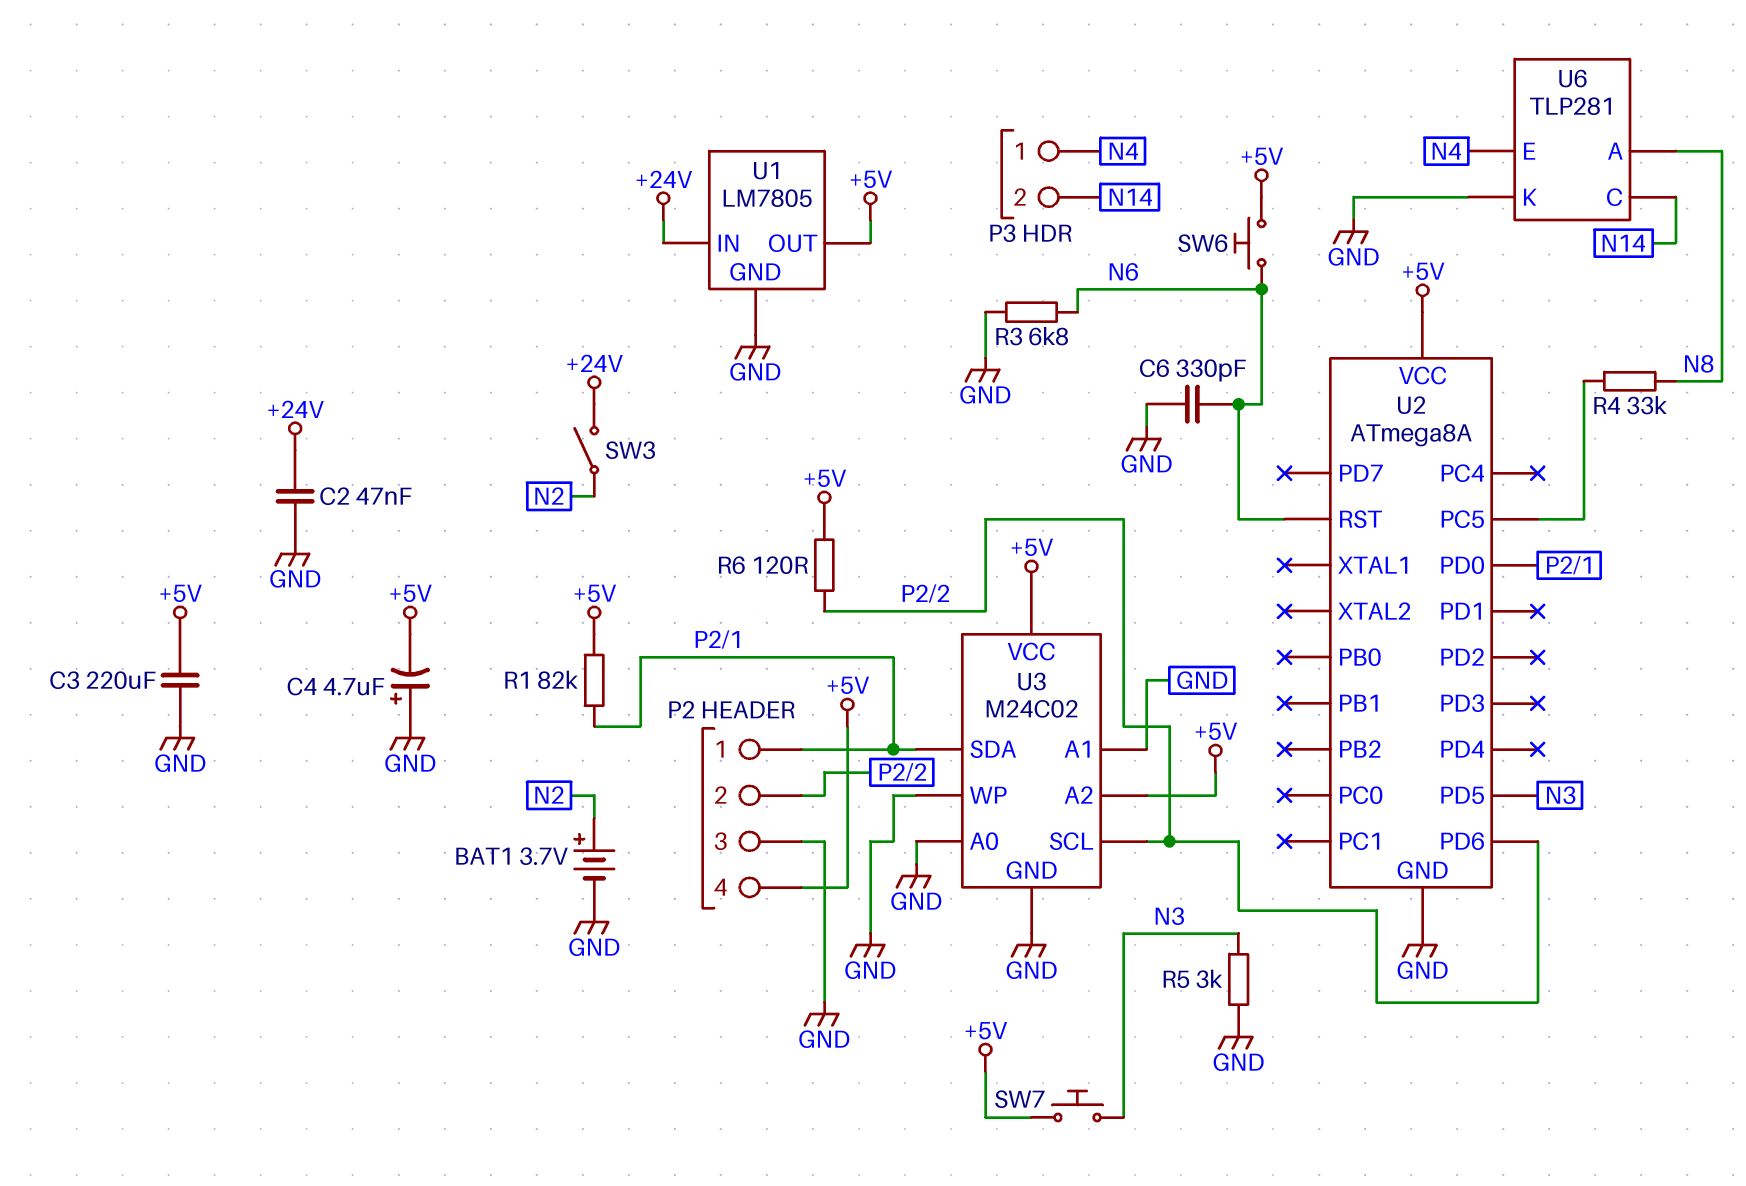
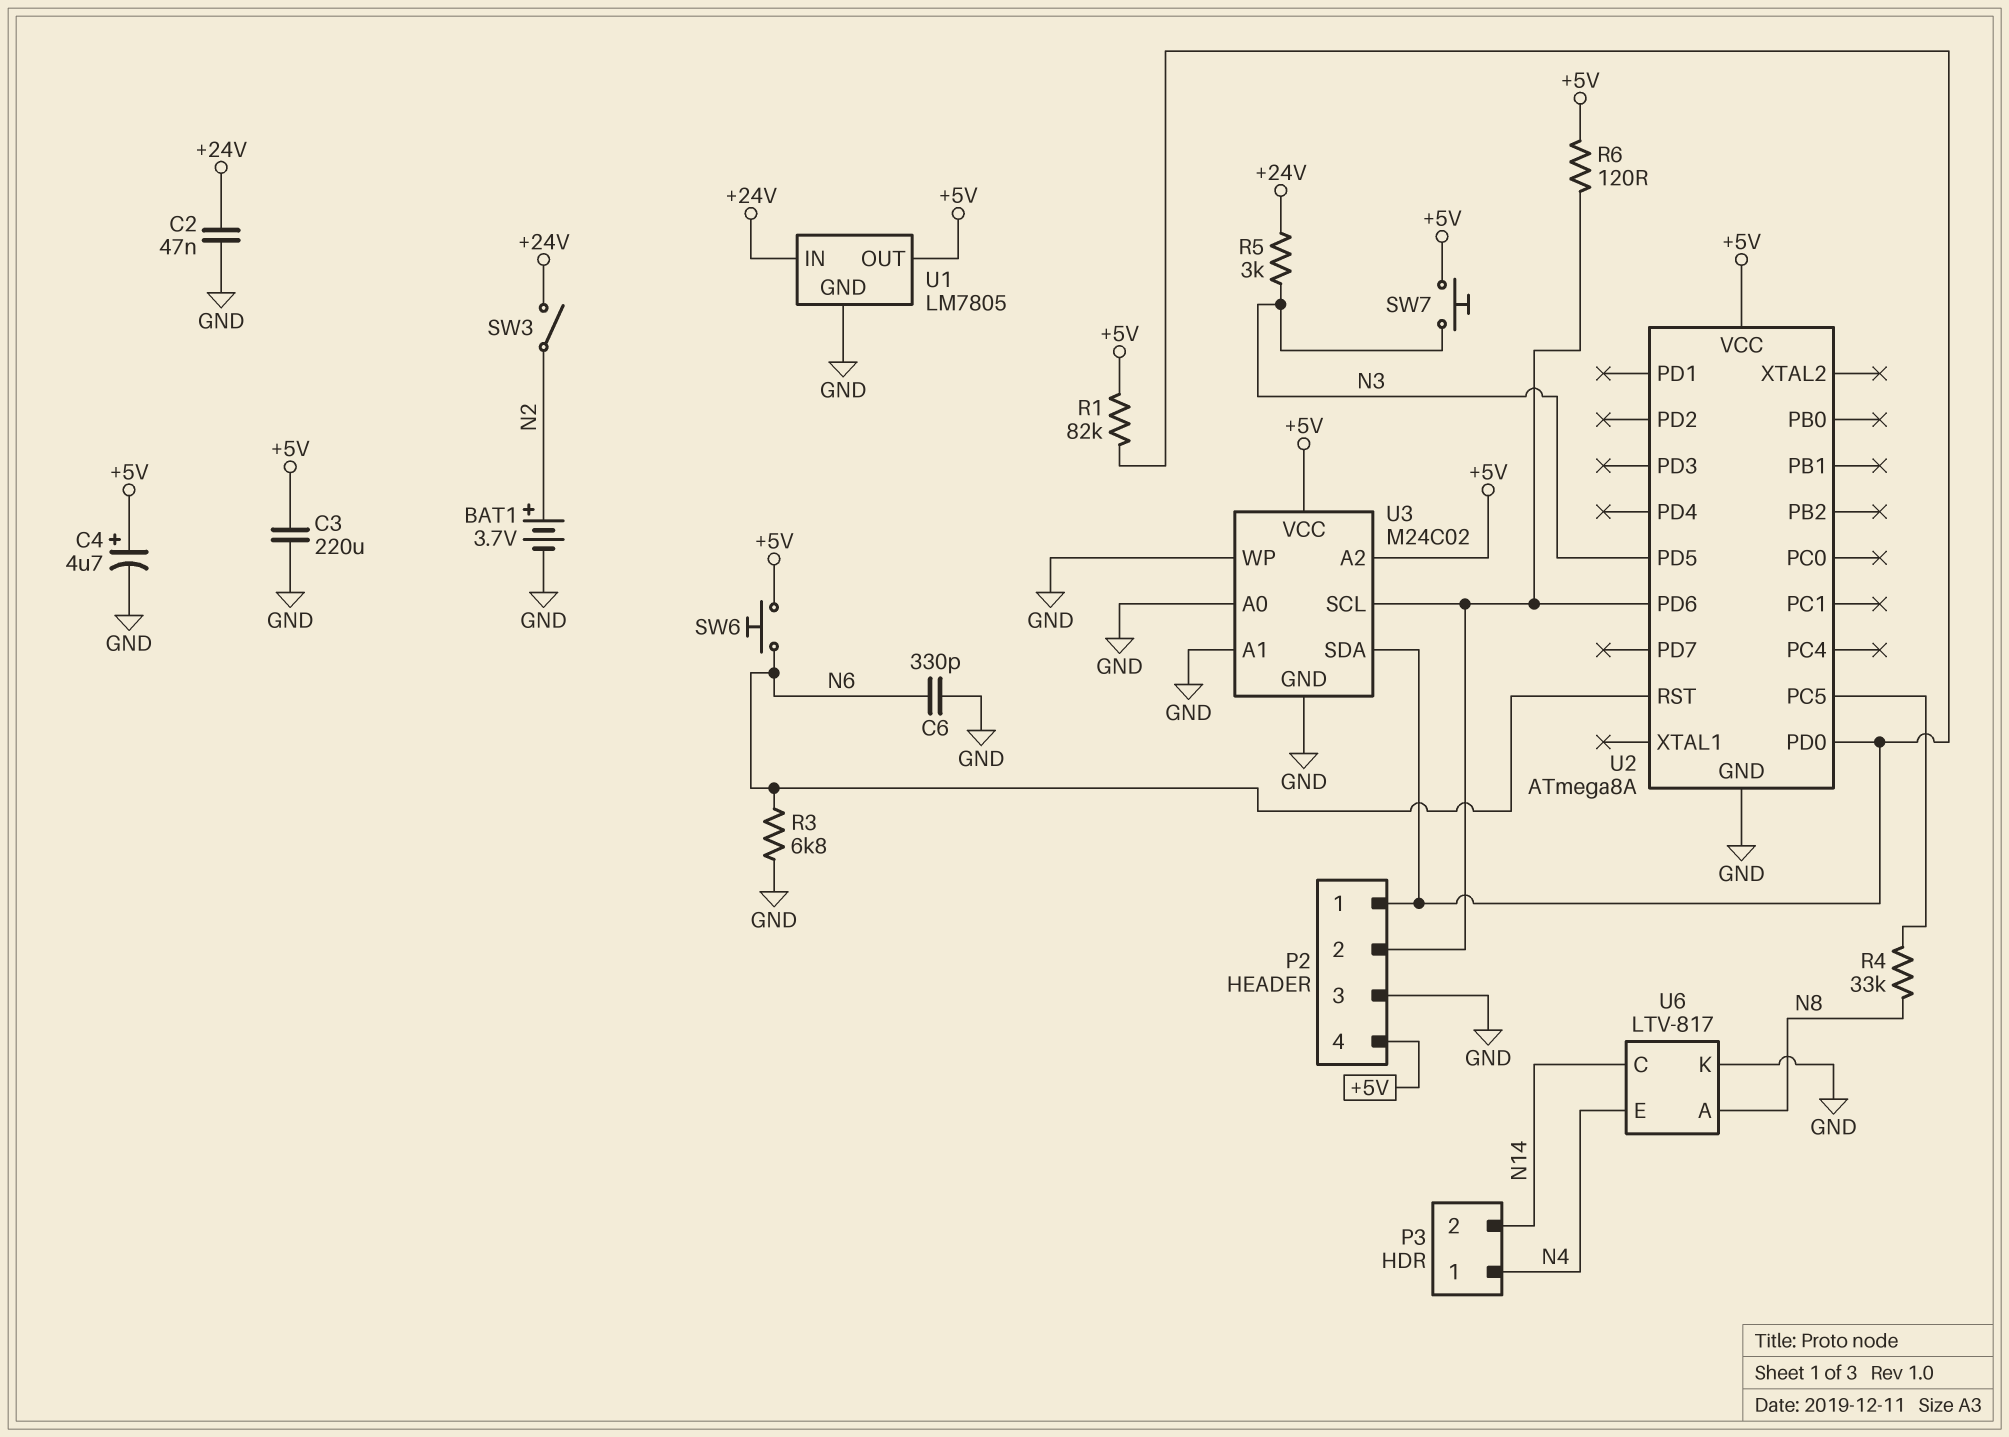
C4: 4.7uF (plus GND, minus +5V) -> 4.7uF (plus +5V, minus GND)
R5: 3k (GND, N3) -> 3k (+24V, N3)
U6: TLP281 -> LTV-817

